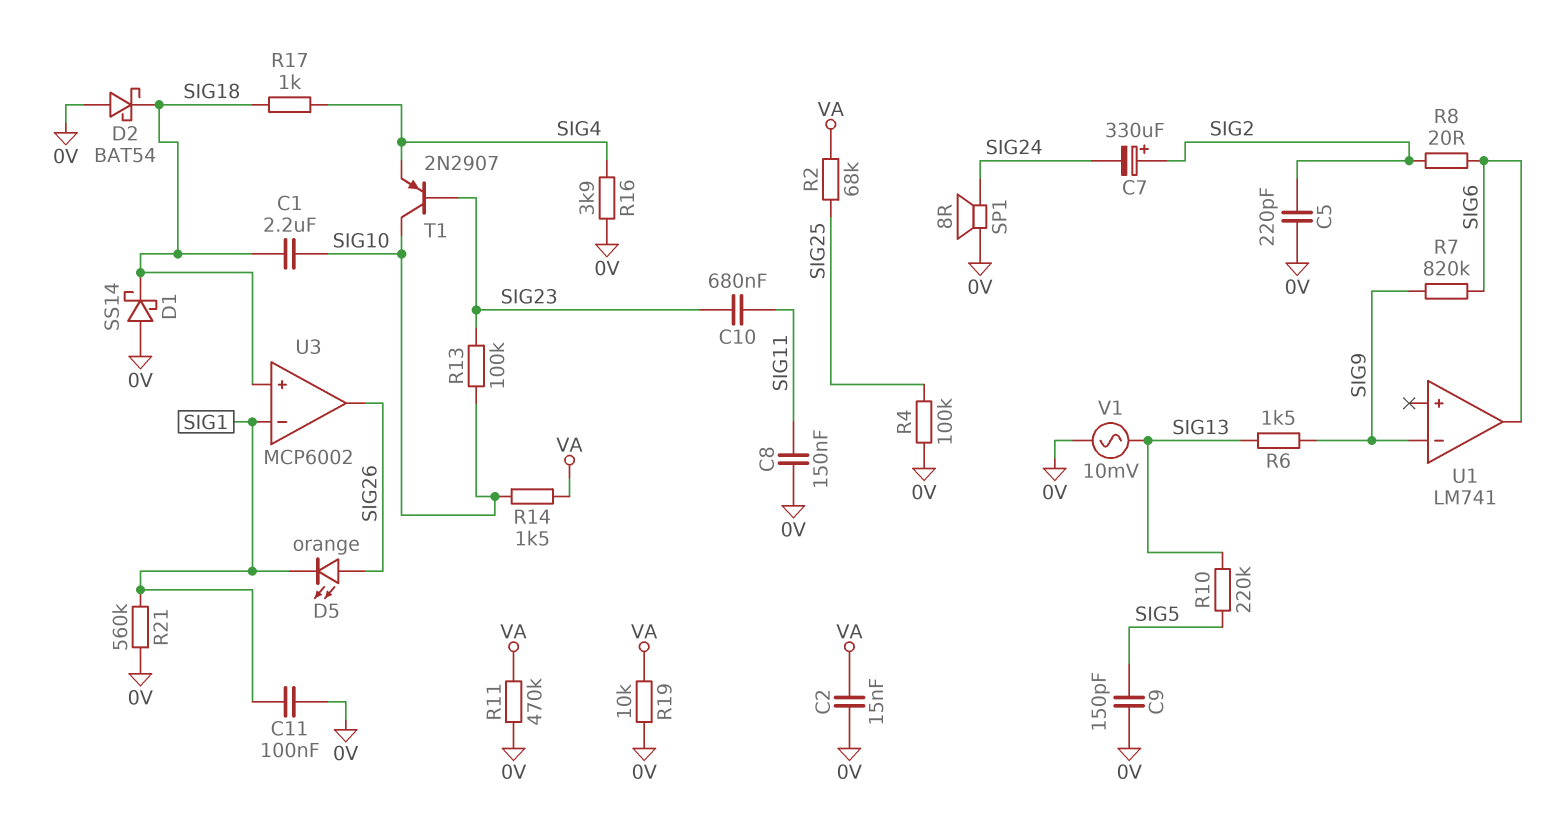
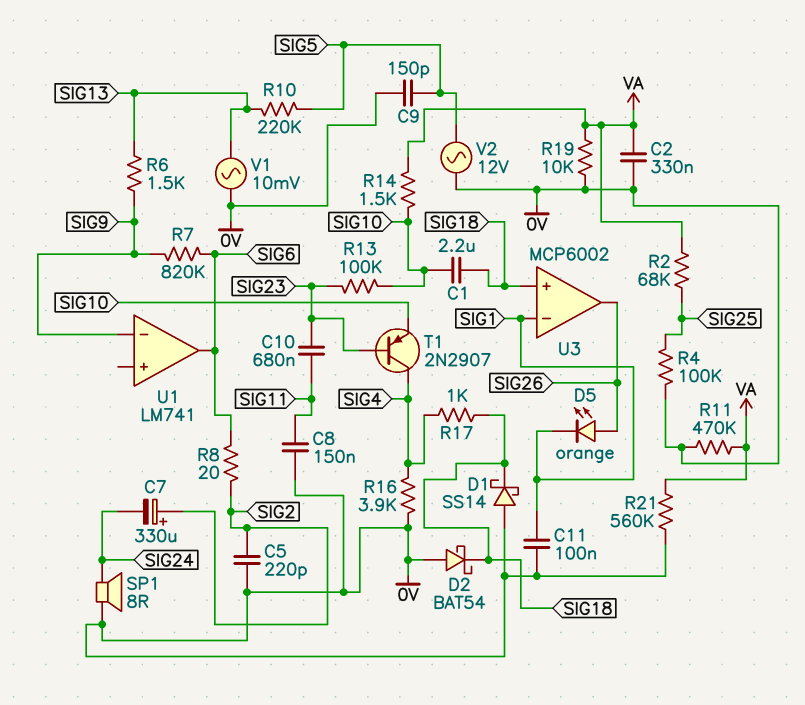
C2: 15nF (0V, VA) -> 330nF (0V, VA)
R21: 560k (0V, SIG1) -> 560k (0V, VA)
T1: PNP 2N2907 (B SIG23, C SIG10, E SIG4) -> PNP 2N2907 (B SIG23, C SIG4, E SIG10)
V2: none -> AC 12V (0V, SIG5)

